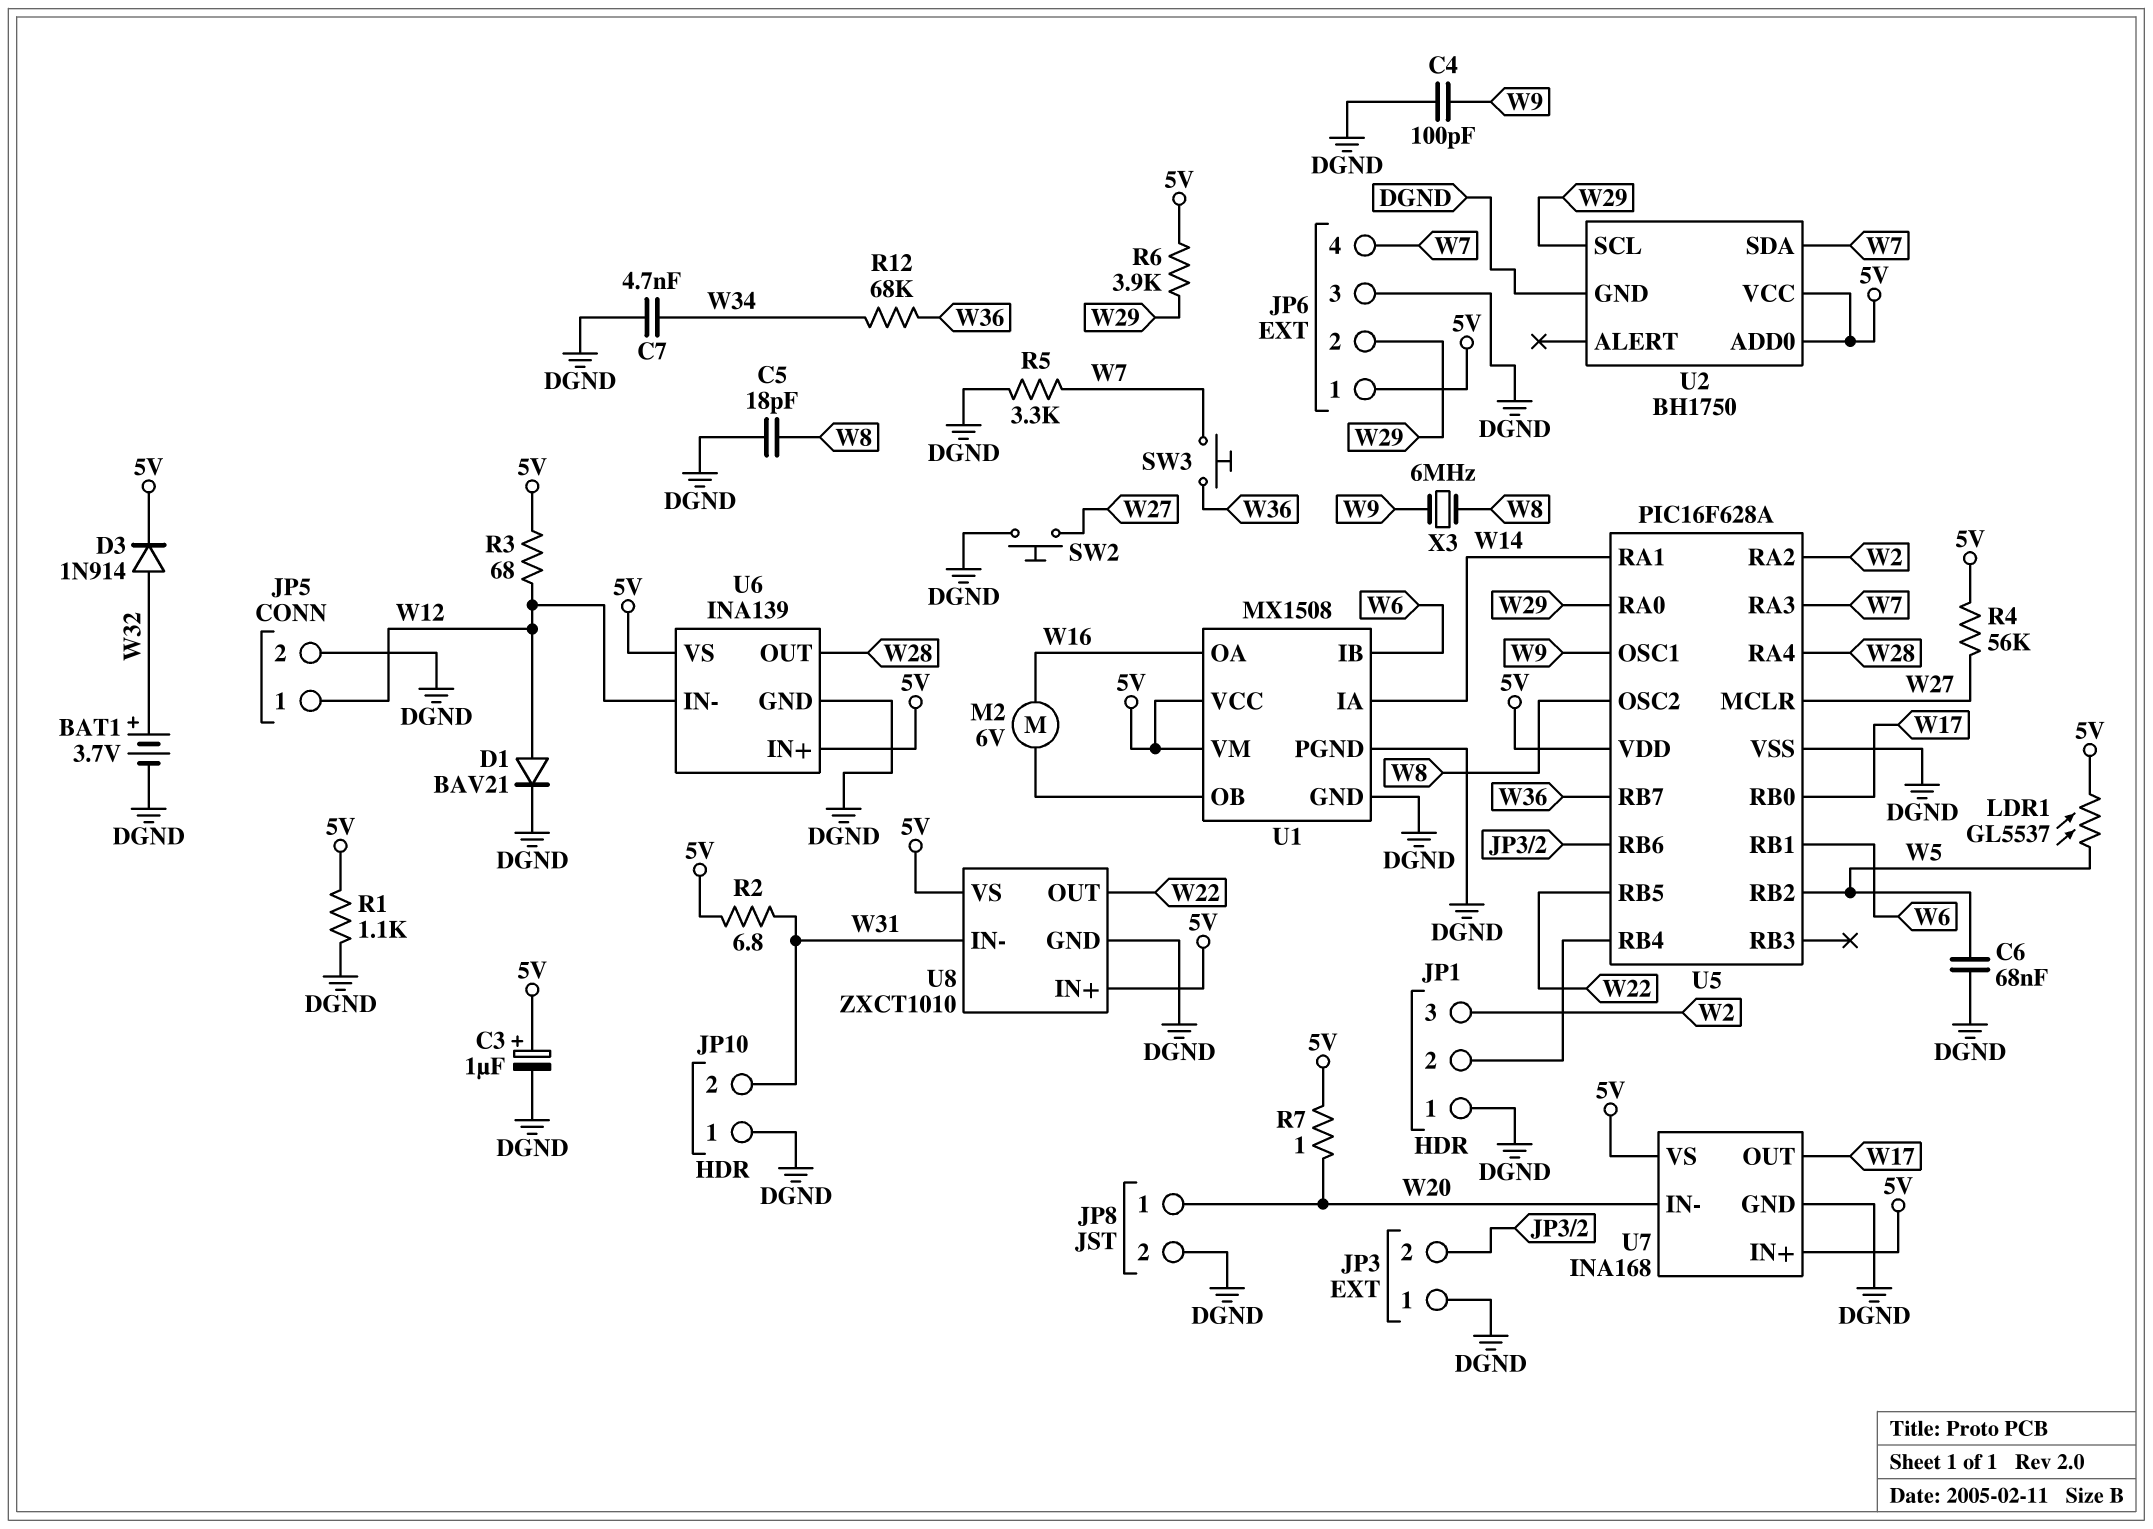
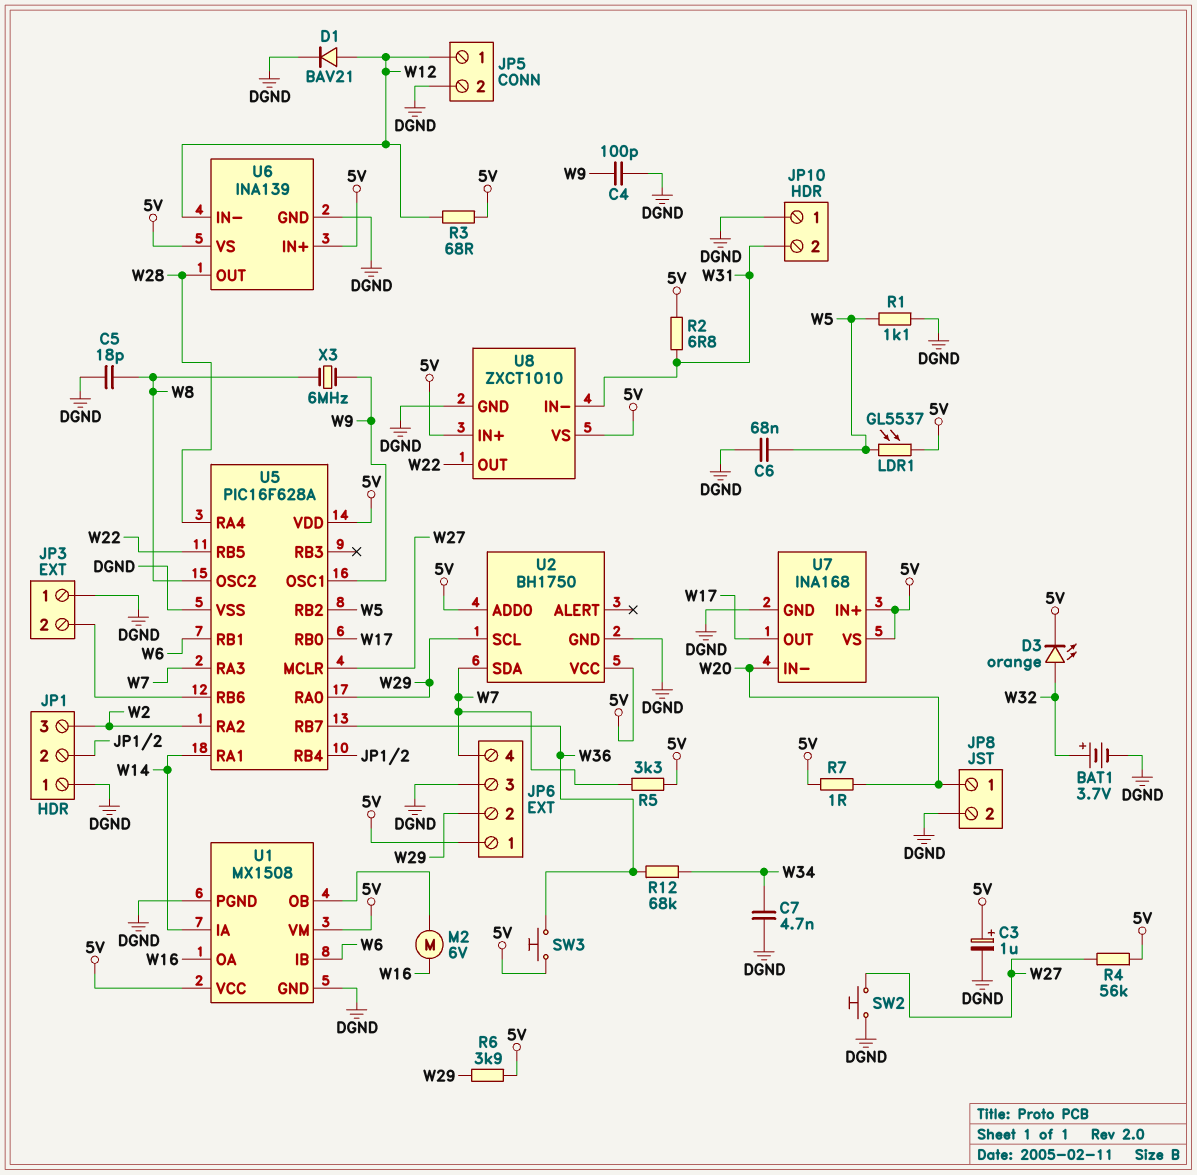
D3: diode 1N914 (A W32, K 5V) -> LED orange (A W32, K 5V)
R1: 1.1k (5V, DGND) -> 1.1k (DGND, W5)
R5: 3.3k (DGND, W7) -> 3.3k (5V, W7)
SW3: button (W7, W36) -> button (5V, W36)

